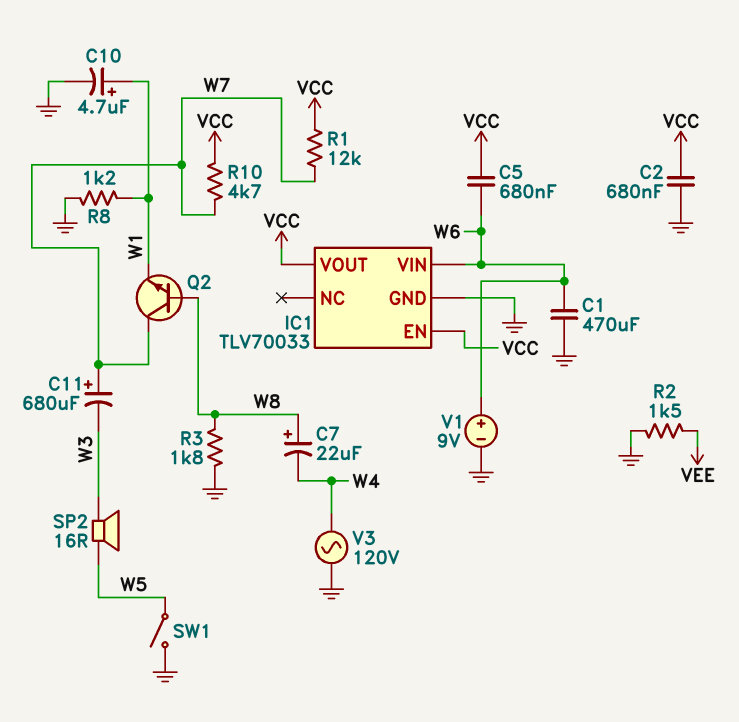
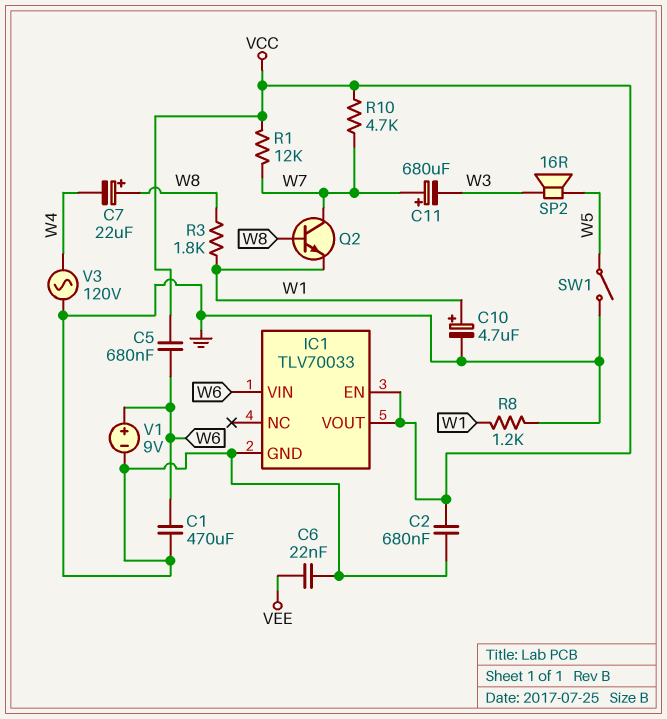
C6: none -> 22nF (GND, VEE)
R2: 1.5k (GND, VEE) -> none
R3: 1.8k (GND, W8) -> 1.8k (W1, W8)

